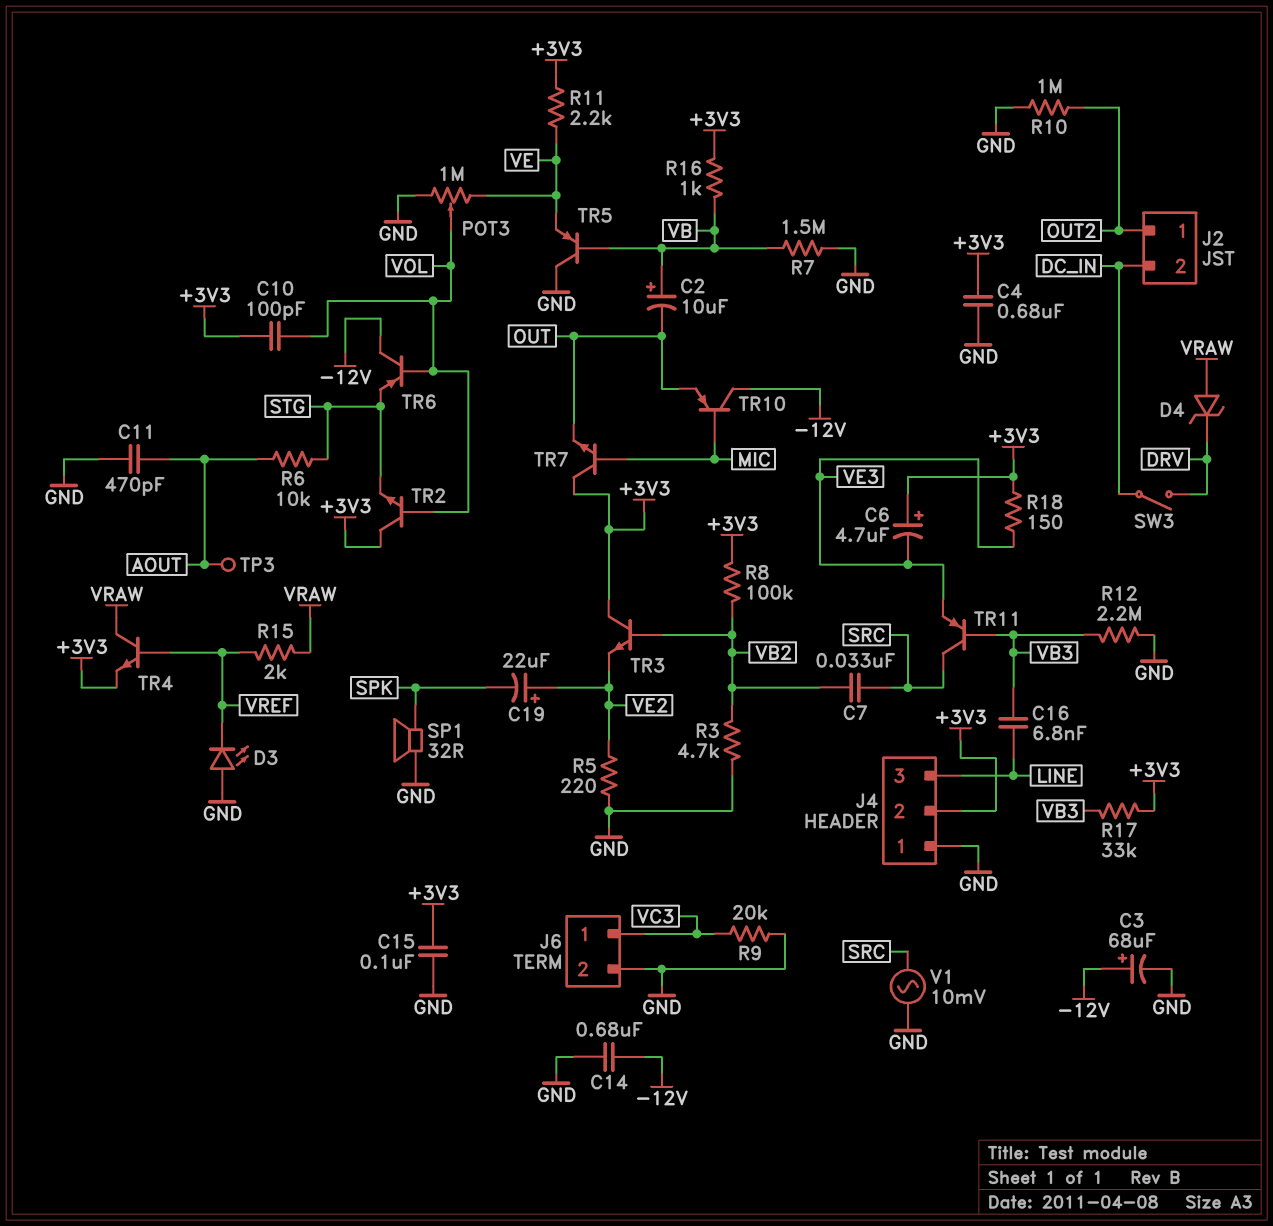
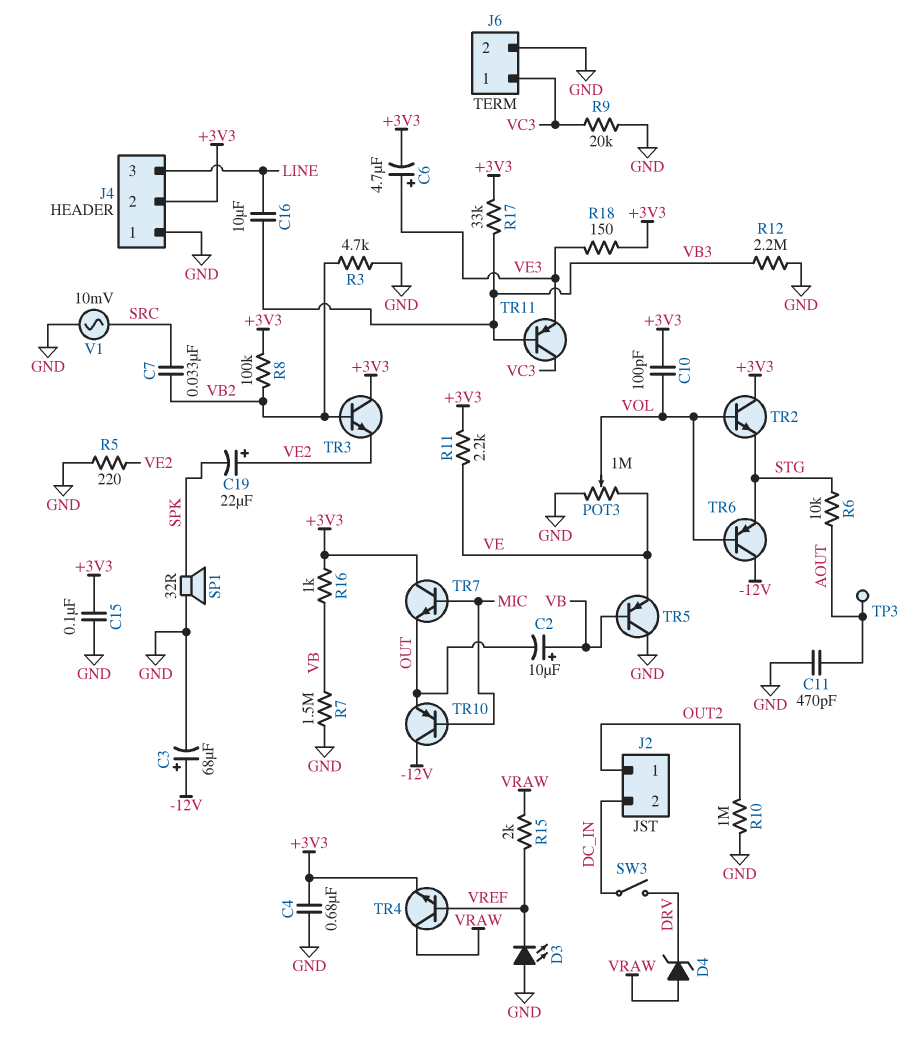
C6: 4.7uF (plus +3V3, minus VE3) -> 4.7uF (plus VE3, minus +3V3)
C14: 680nF (-12V, GND) -> none
C16: 6.8nF (LINE, VB3) -> 10uF (LINE, VB3)
TR11: PNP (B VB3, C SRC, E VE3) -> PNP (B VB3, C VC3, E VE3)

